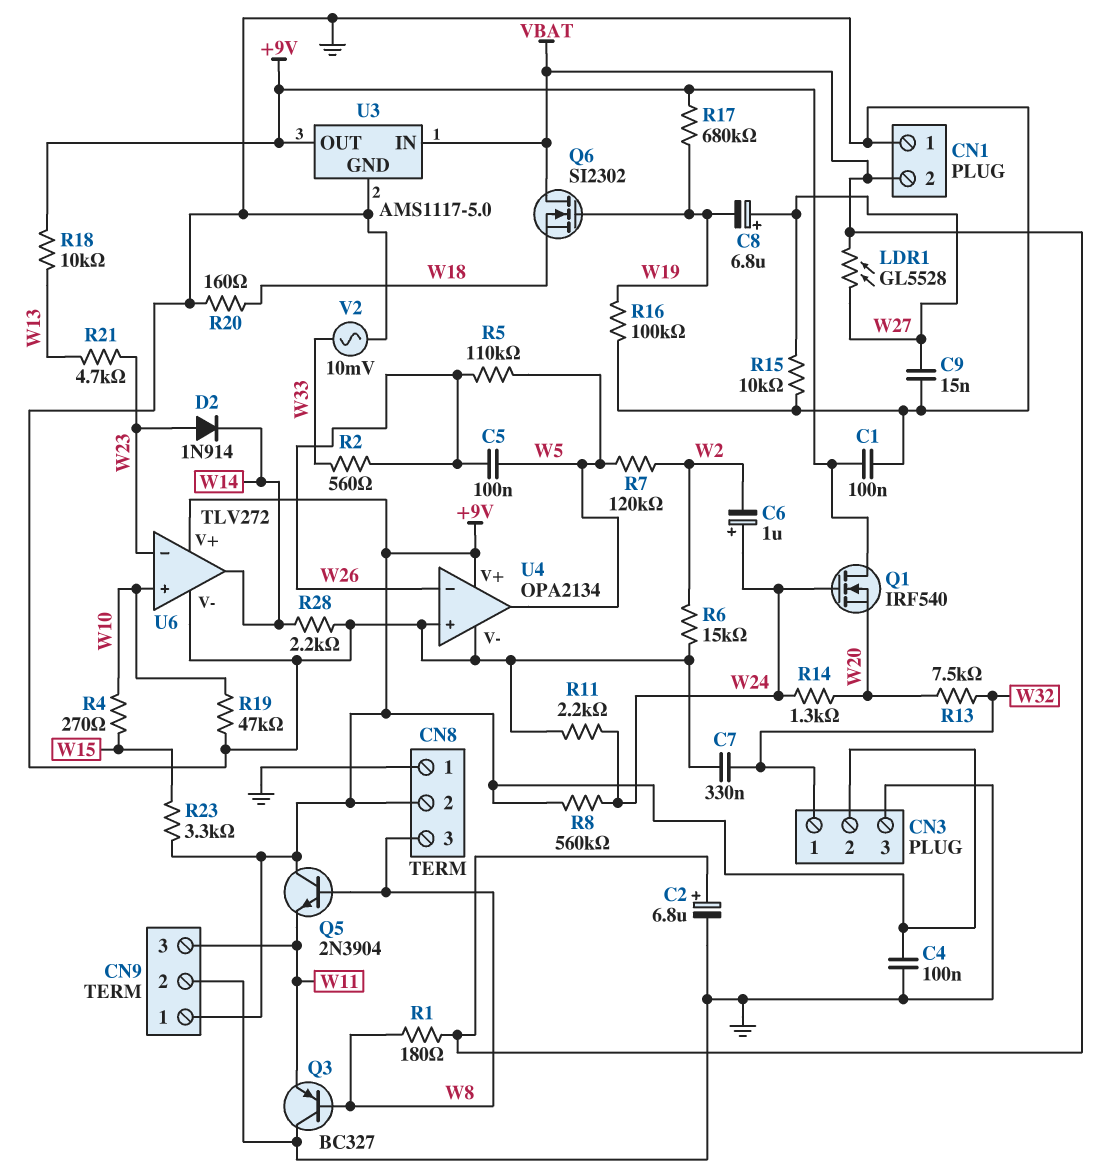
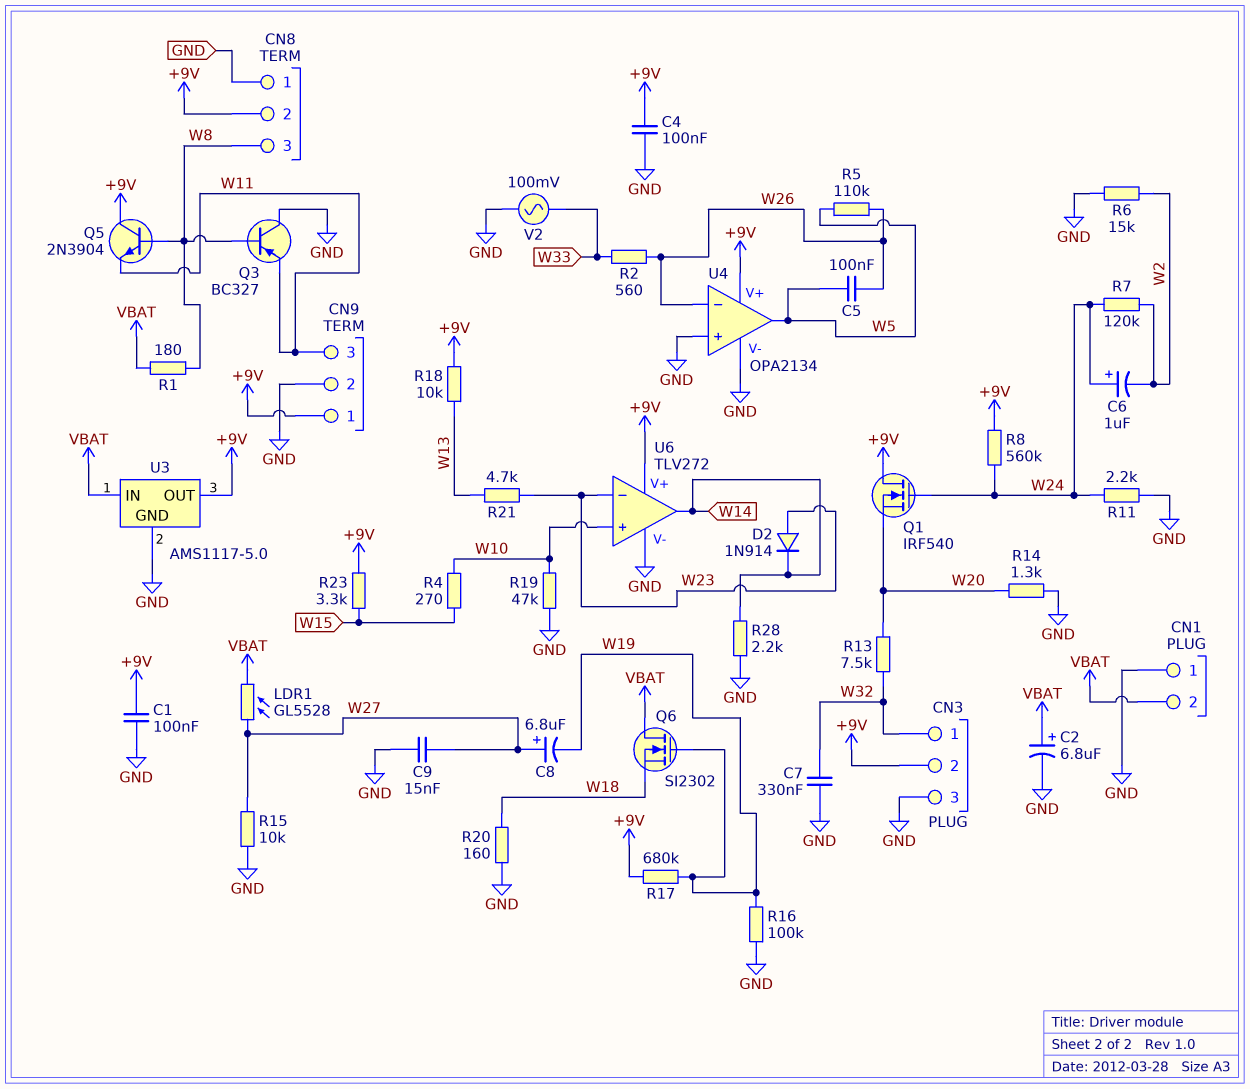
R7: 120k (W2, W5) -> 120k (W2, W24)
R14: 1.3k (W20, W24) -> 1.3k (GND, W20)
V2: AC 10mV (GND, W33) -> AC 100mV (GND, W33)

